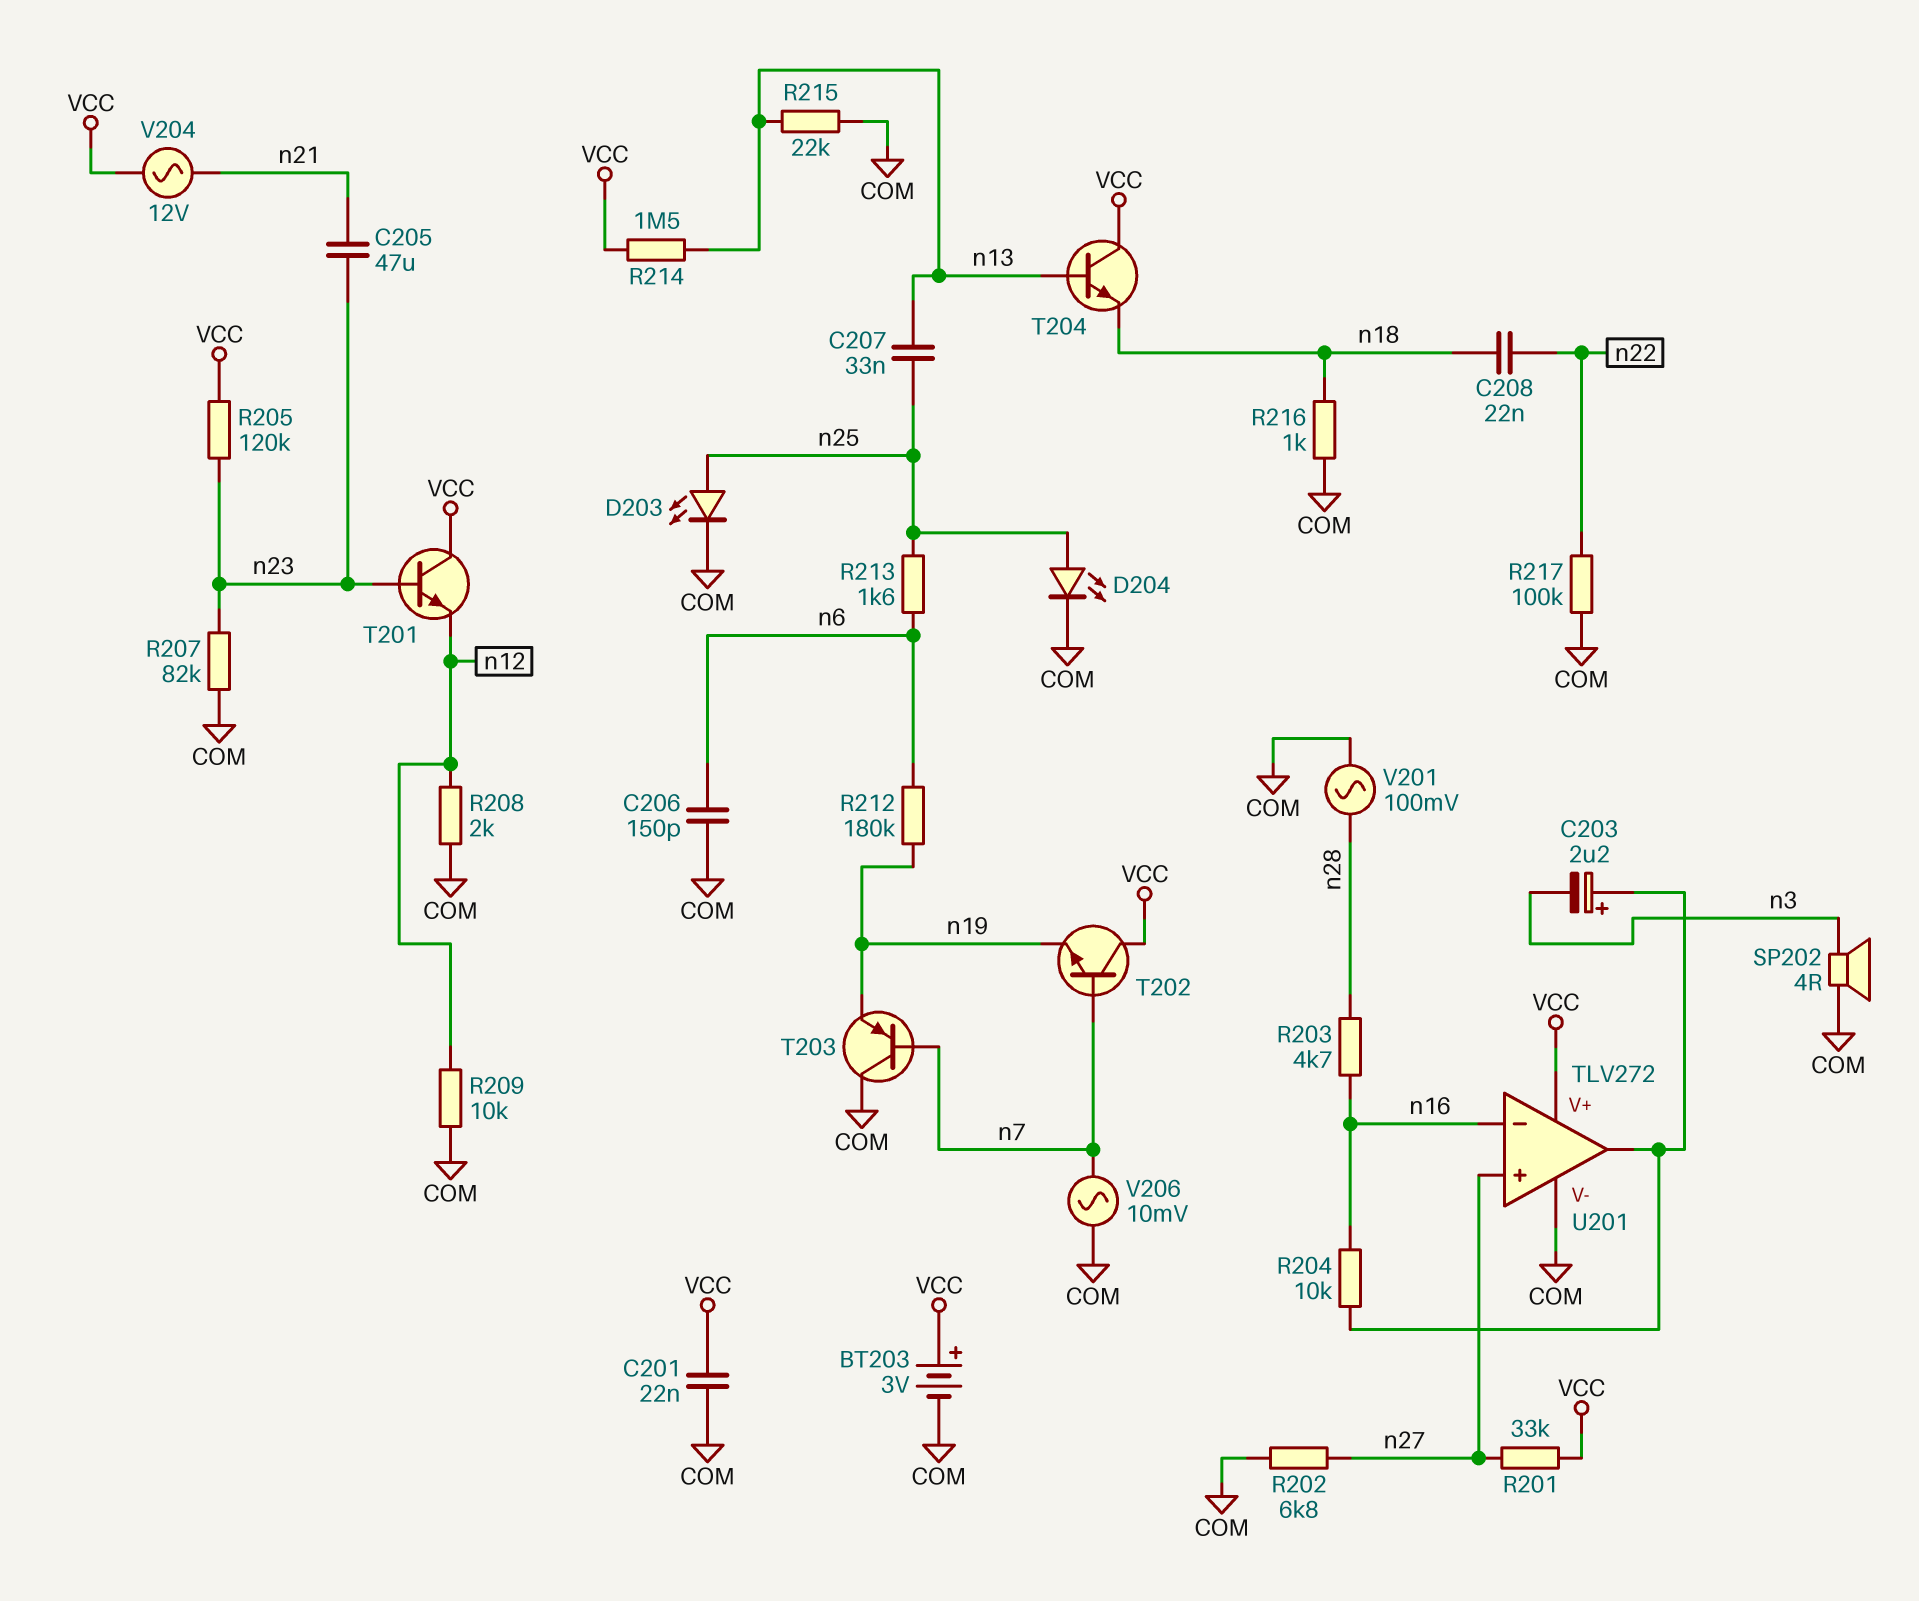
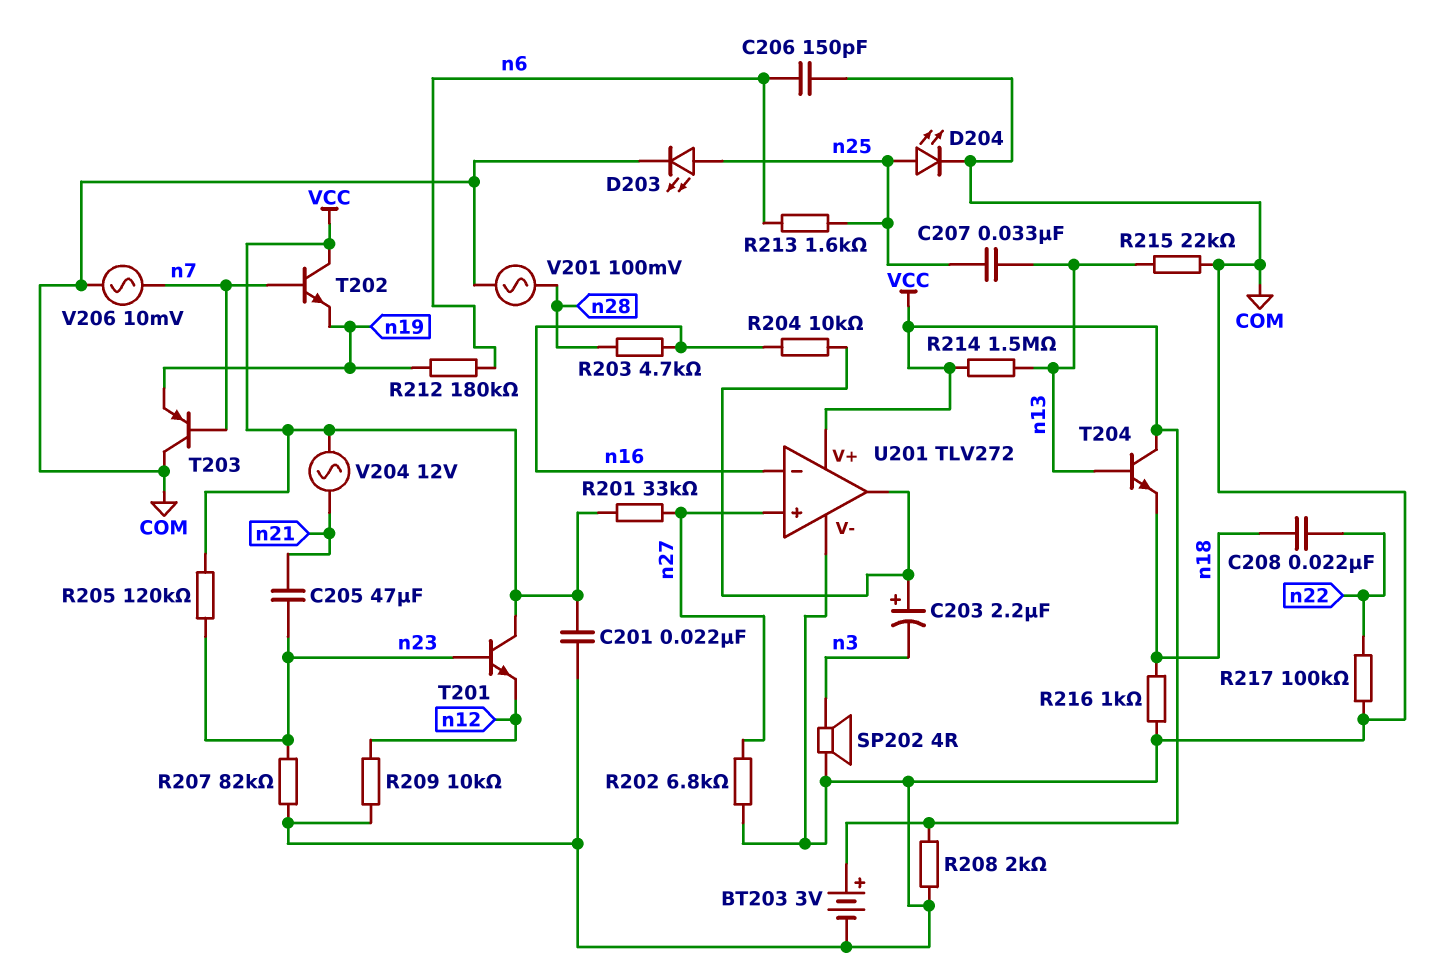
R208: 2k (COM, n12) -> 2k (COM, VCC)

